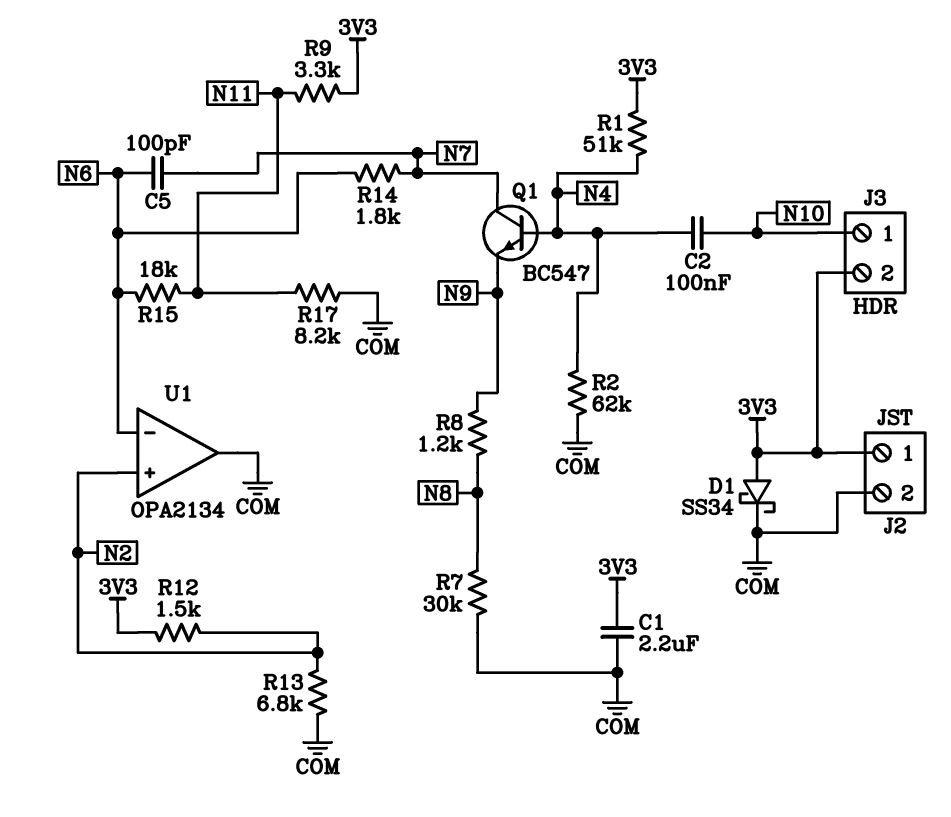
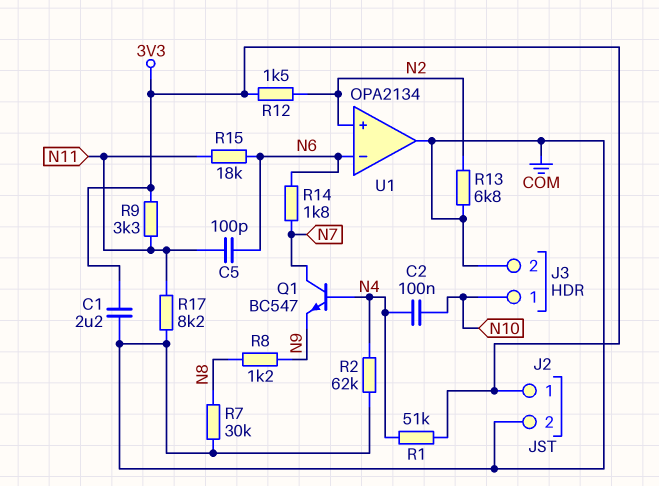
C5: 100pF (N6, N7) -> 100pF (N6, N11)
D1: schottky SS34 (A 3V3, K COM) -> none
J3 pin 2: 3V3 -> COM

